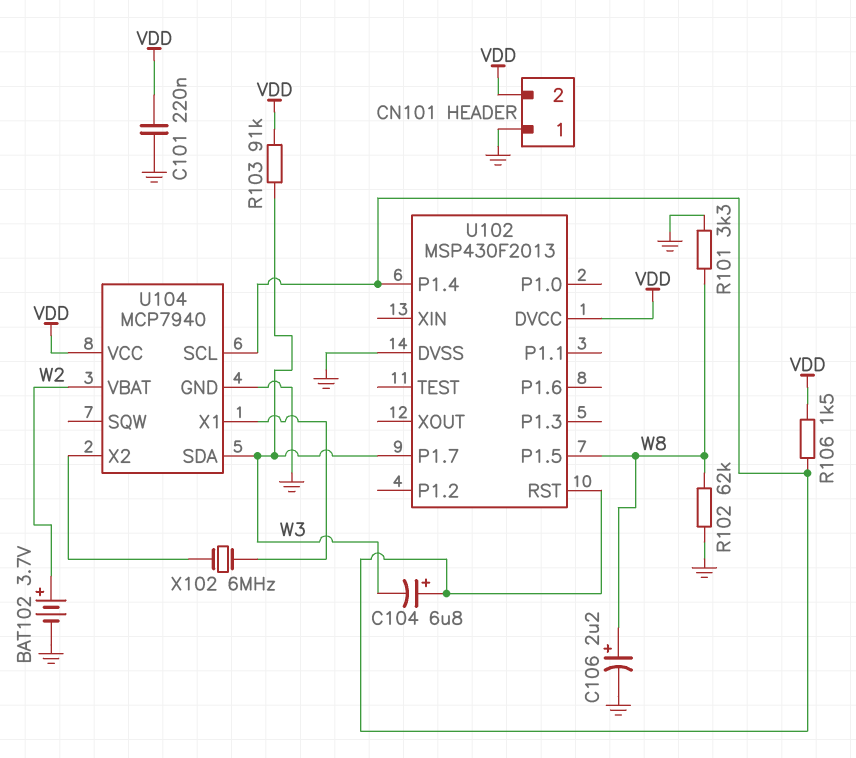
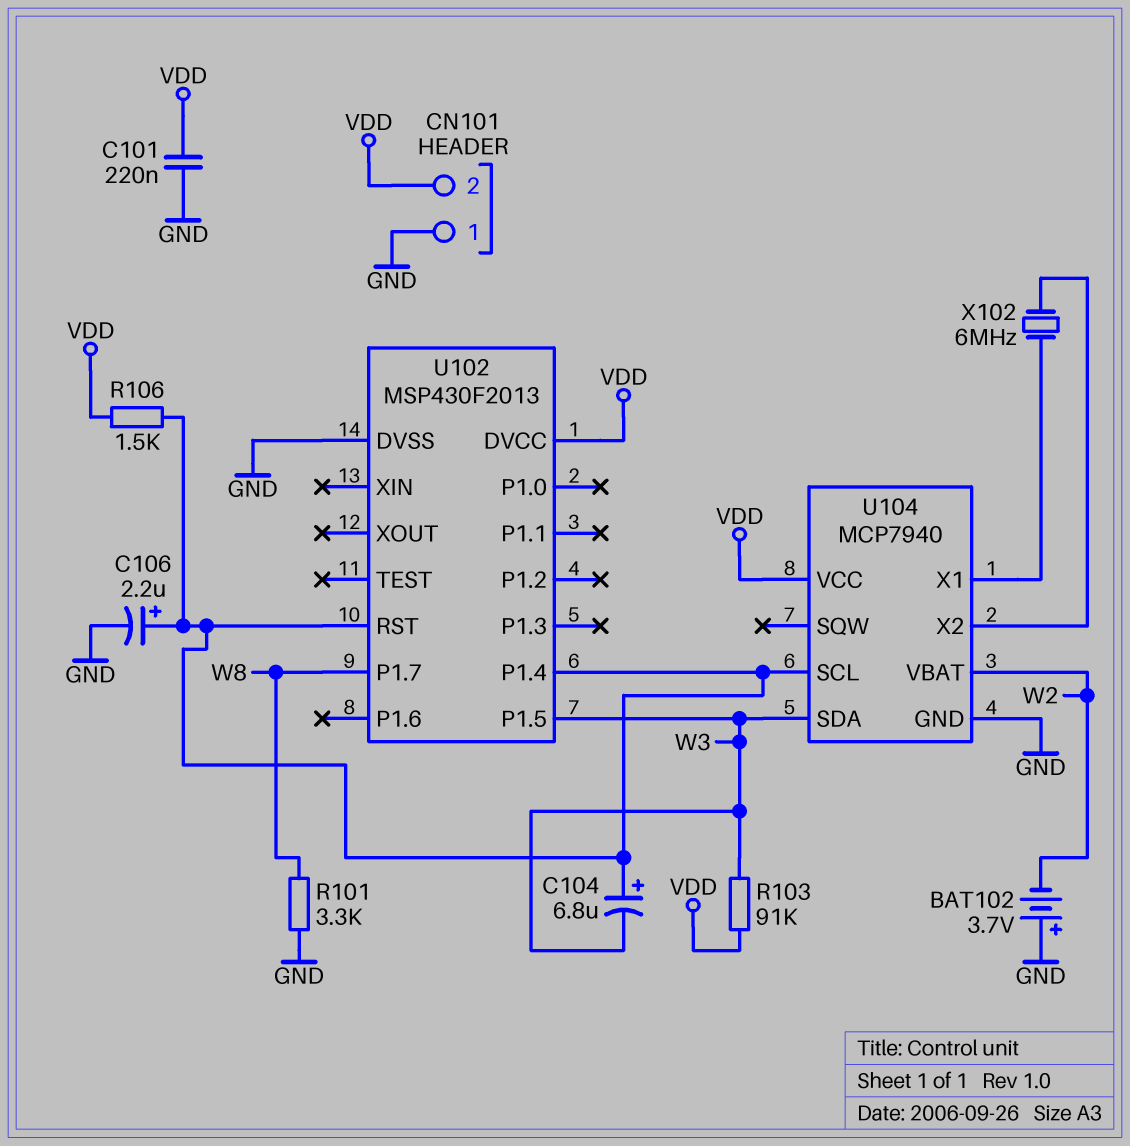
BAT102: 3.7V (plus W2, minus GND) -> 3.7V (plus GND, minus W2)
C106: 2.2uF (plus W8, minus GND) -> 2.2uF (plus U102/P1.4, minus GND)
R102: 62k (GND, W8) -> none
U102 pin P1.5: W8 -> W3
U102 pin P1.7: W3 -> W8

